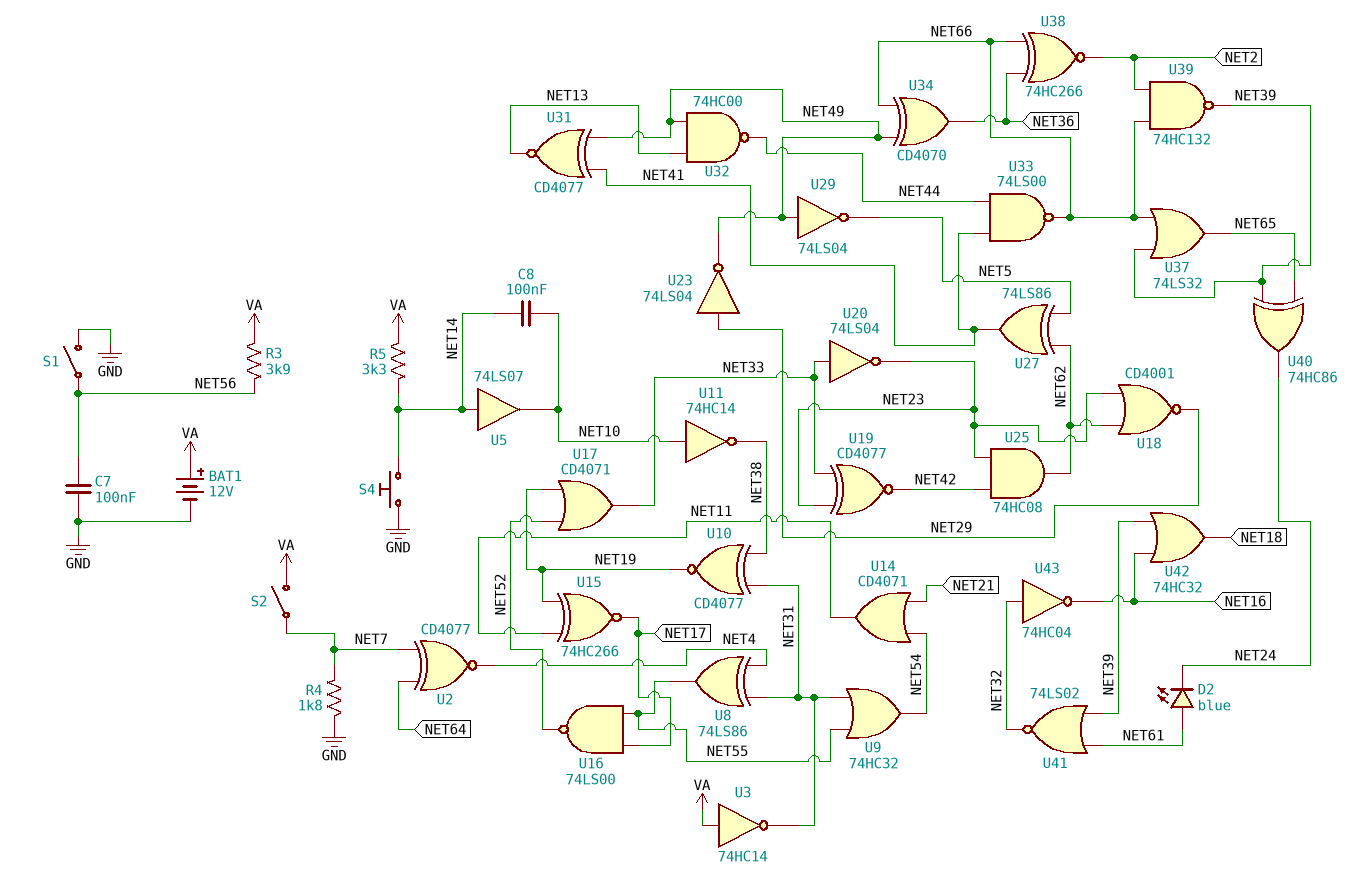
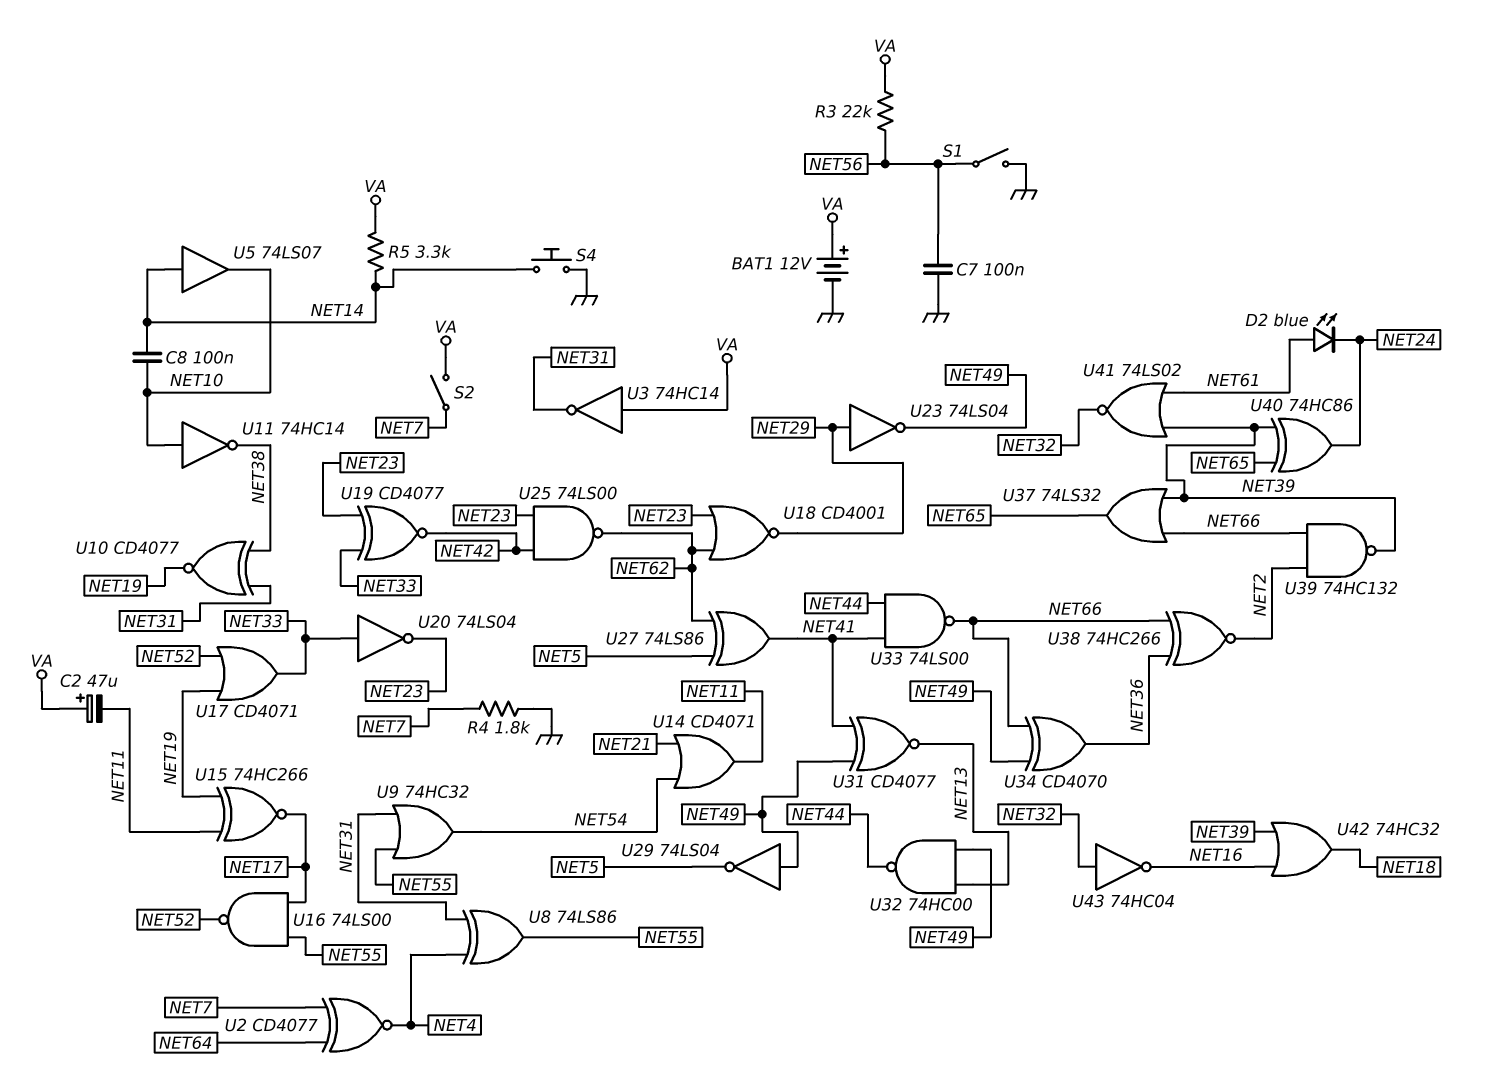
C2: none -> 47uF (plus VA, minus NET11)
R3: 3.9k (NET56, VA) -> 22k (NET56, VA)
U25: AND 74HC08 (in NET23, in NET42, out NET62) -> NAND 74LS00 (in NET23, in NET42, out NET62)

